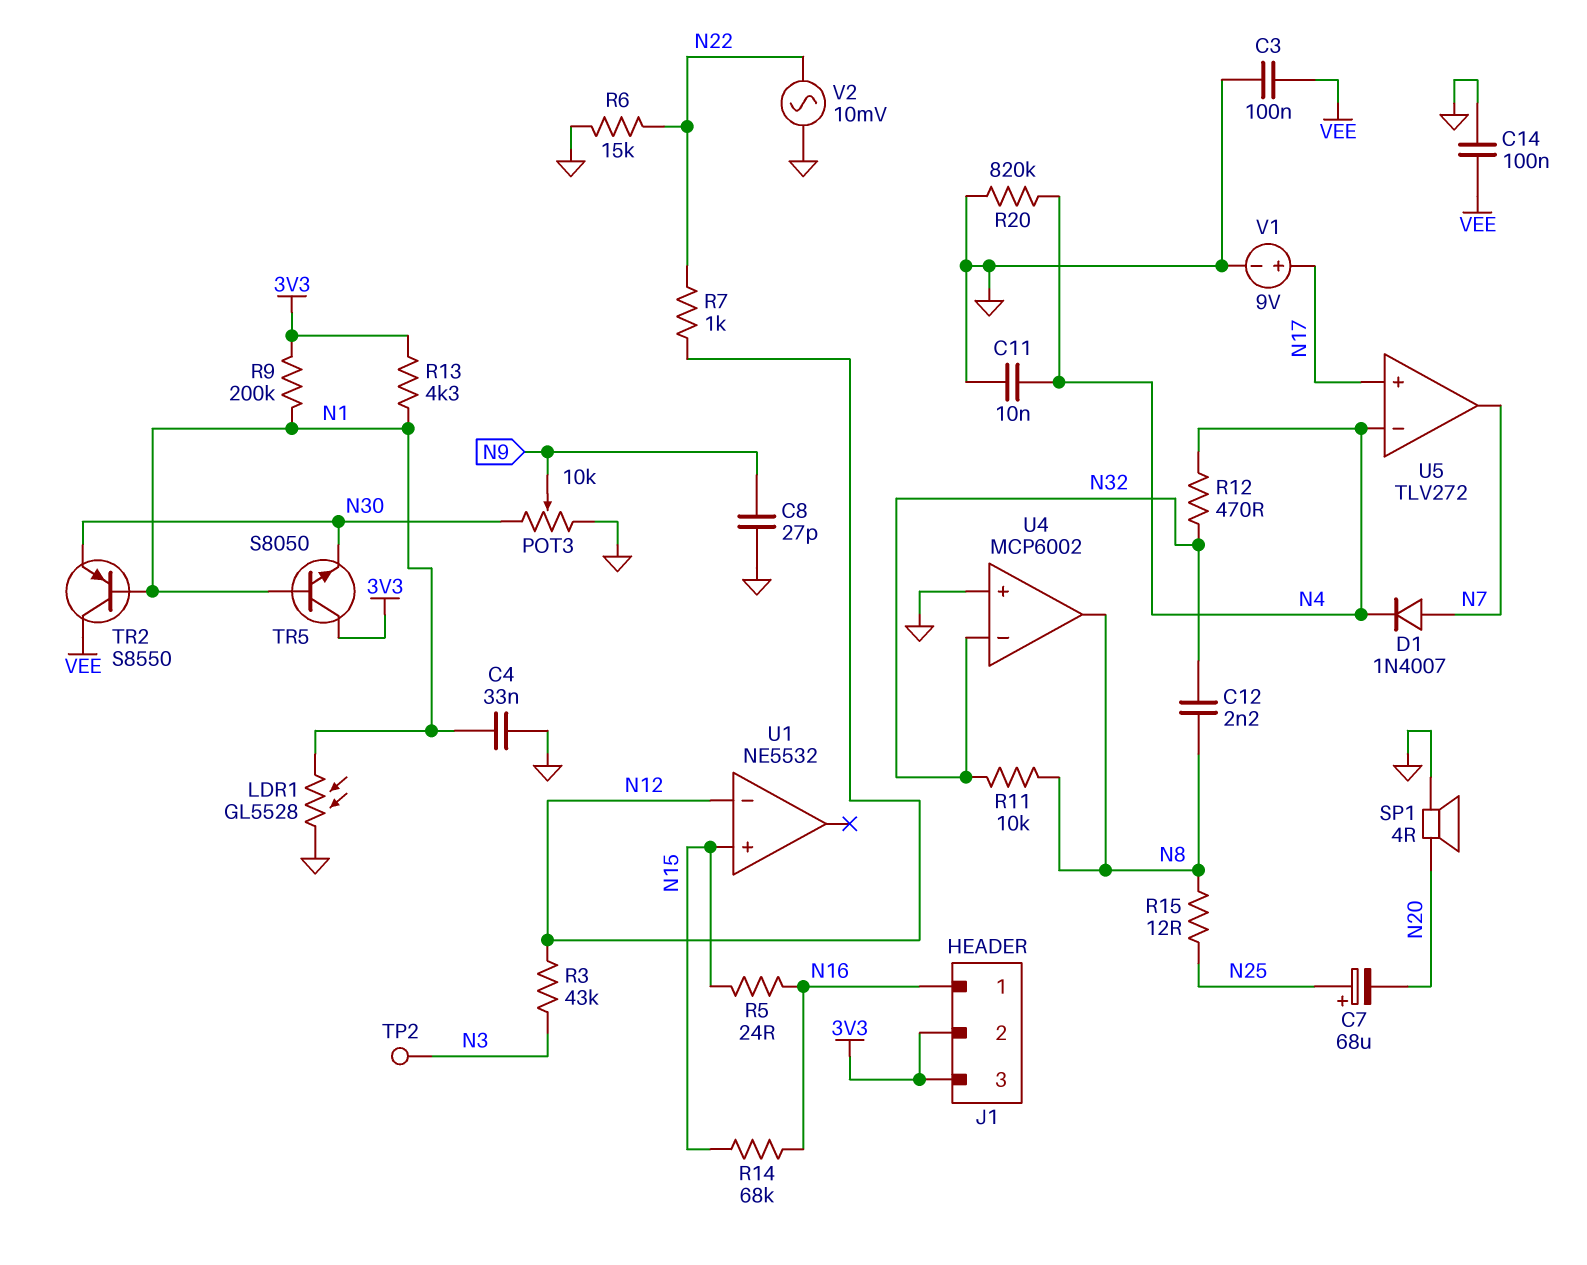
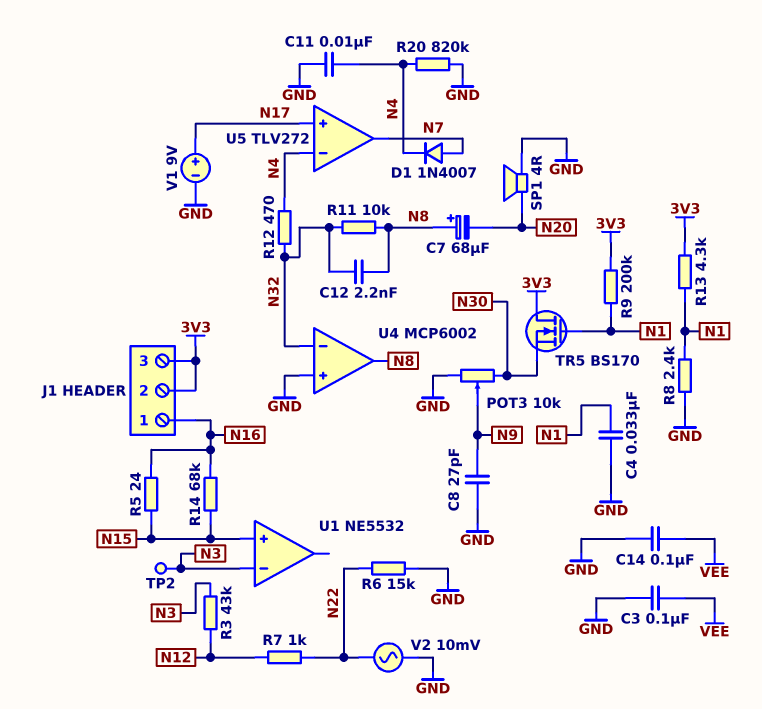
C7: 68uF (plus N25, minus N20) -> 68uF (plus N8, minus N20)
LDR1: GL5528 (GND, N1) -> none
R8: none -> 2.4k (GND, N1)
R15: 12 (N8, N25) -> none
TR2: PNP S8550 (B N1, C VEE, E N30) -> none
TR5: NPN S8050 (B N1, C 3V3, E N30) -> NMOS BS170 (G N1, D 3V3, S N30)
U1 pin in-: N12 -> N3

